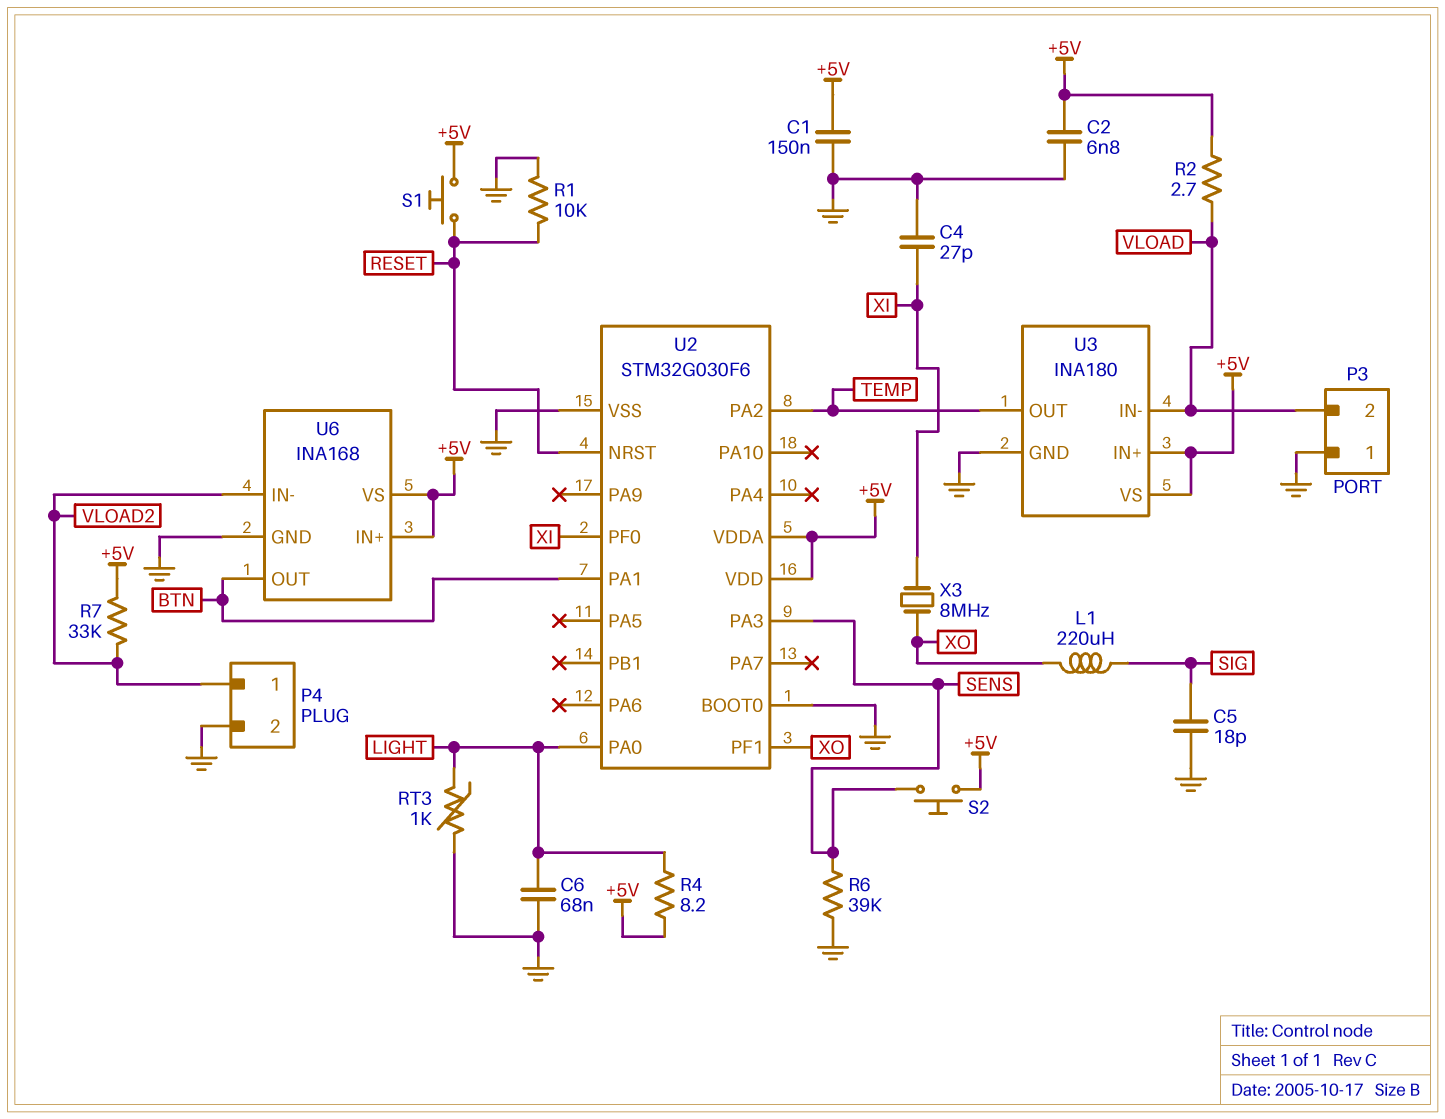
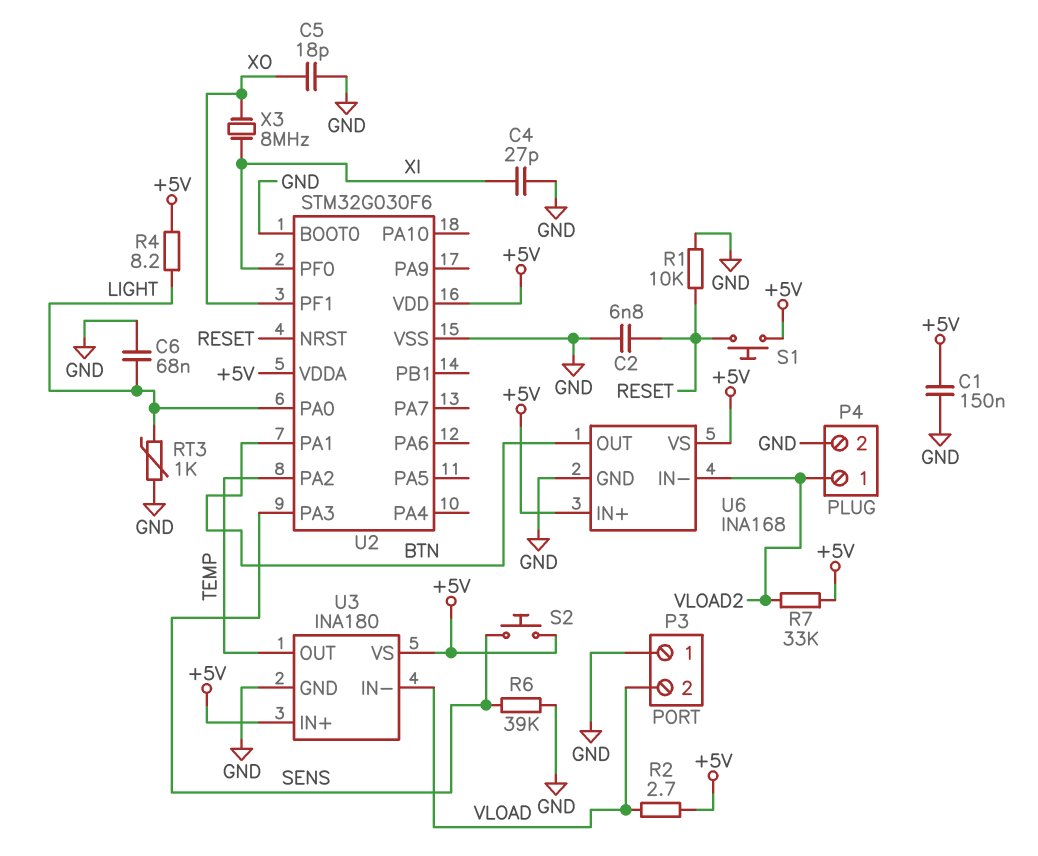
C2: 6.8nF (+5V, GND) -> 6.8nF (GND, RESET)
C5: 18pF (GND, SIG) -> 18pF (GND, XO)
L1: 220uH (SIG, XO) -> none

